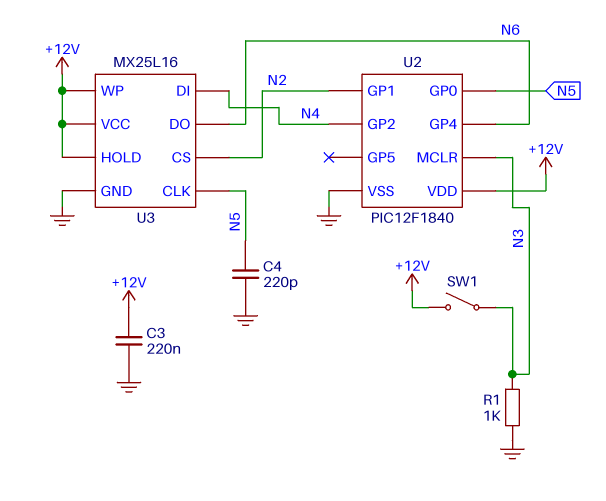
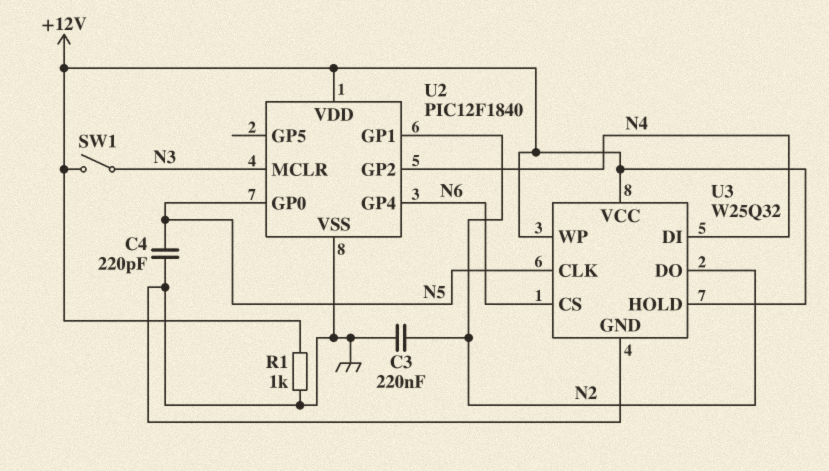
C3: 220nF (+12V, GND) -> 220nF (GND, N2)
R1: 1k (GND, N3) -> 1k (+12V, GND)
U3: MX25L16 -> W25Q32
U3 pin CS: N2 -> N6
U3 pin DO: N6 -> N2

